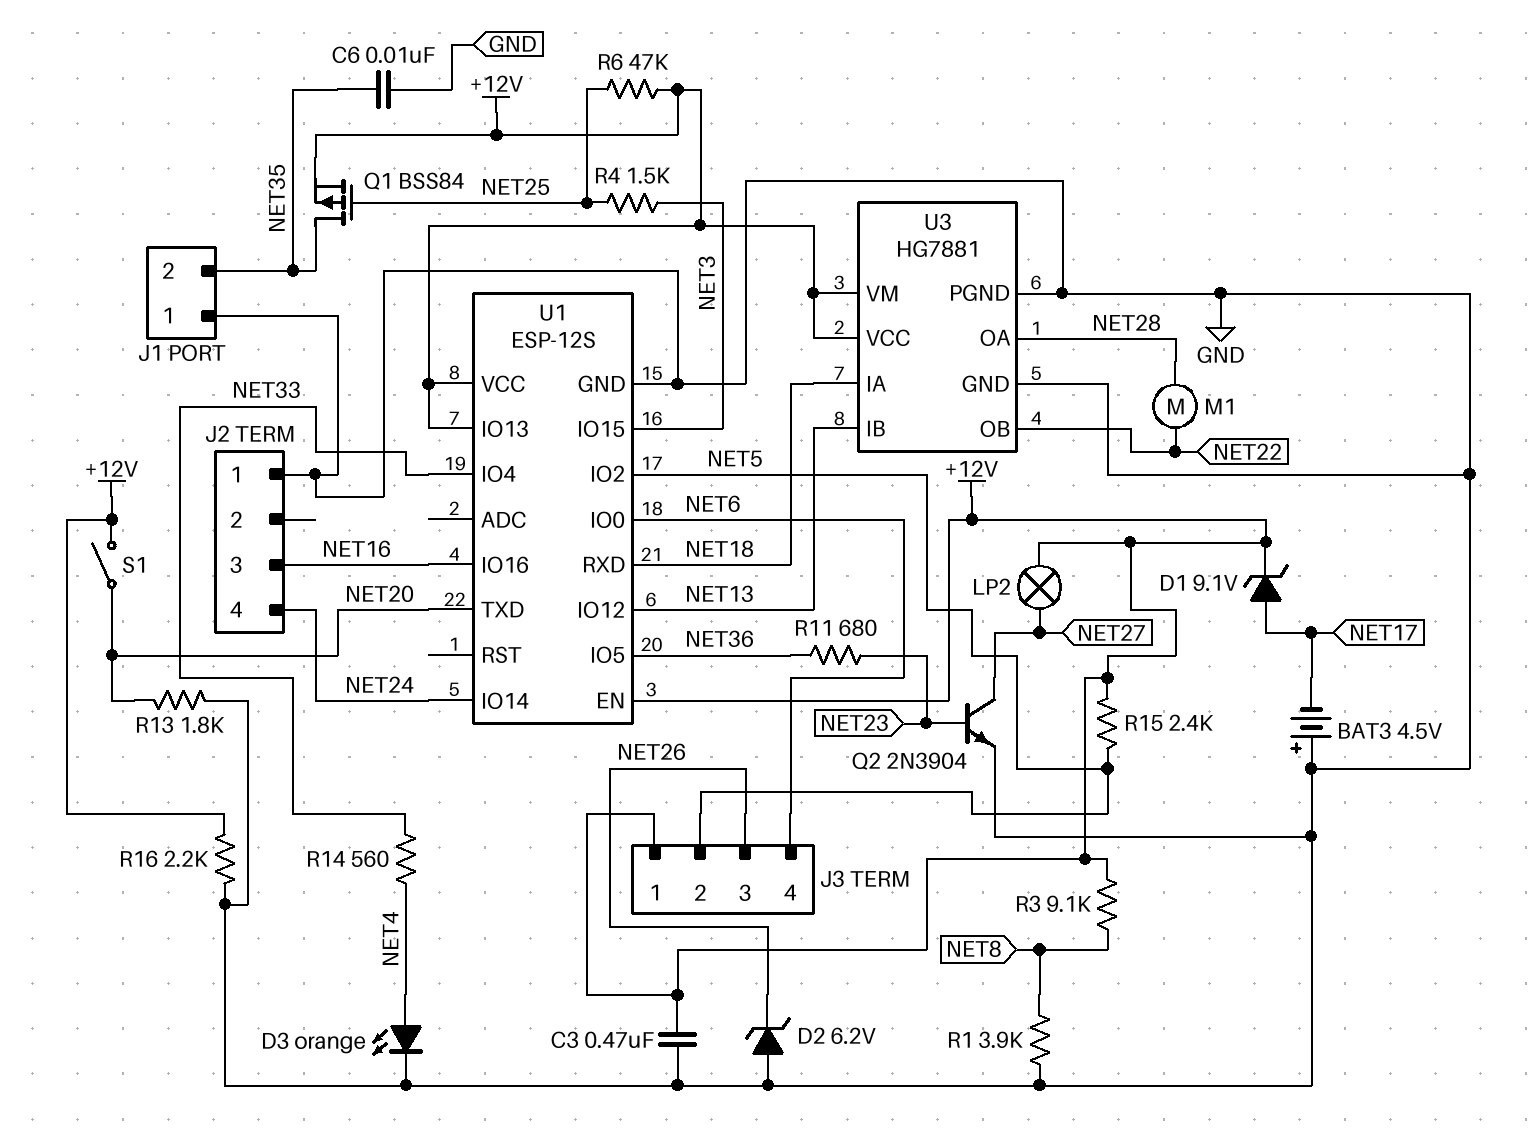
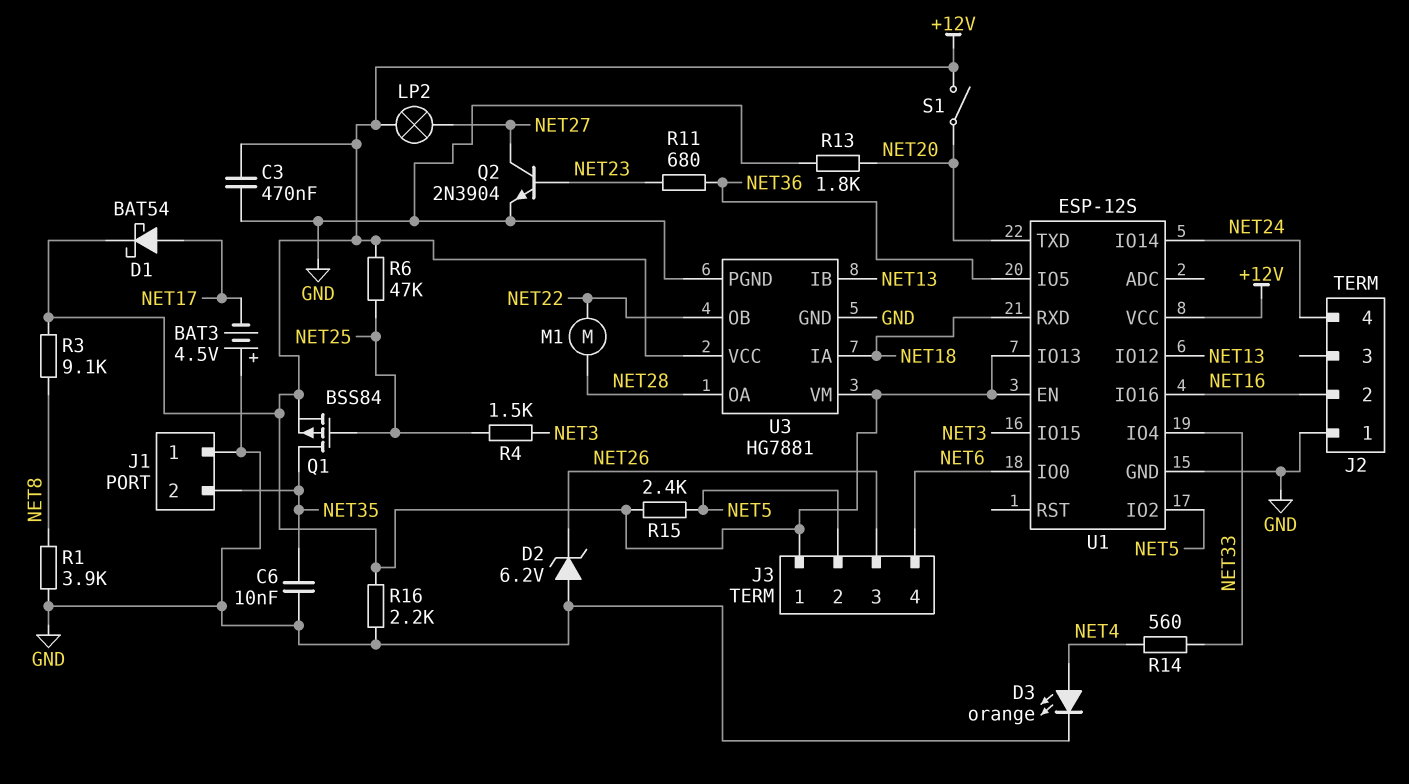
D1: zener 9.1V (A NET17, K +12V) -> schottky BAT54 (A NET17, K +12V)
J2 pin 2: none -> NET16
J2 pin 3: NET16 -> none

